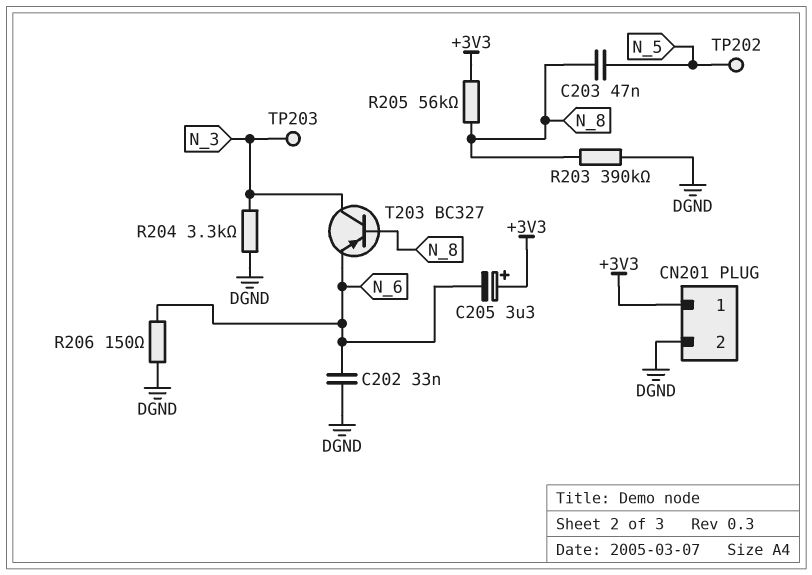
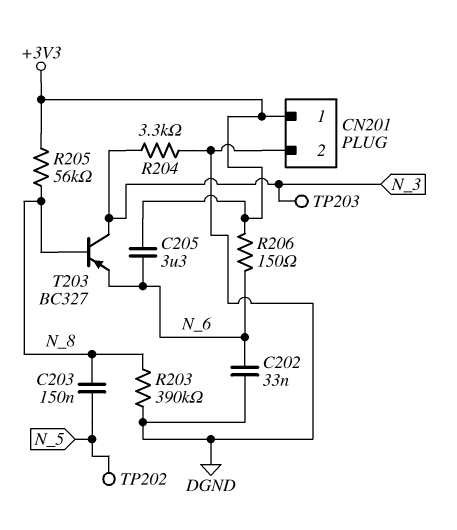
C203: 47nF (N_5, N_8) -> 150nF (N_5, N_8)
C205: 3.3uF (plus +3V3, minus N_6) -> 3.3uF (+3V3, N_6)
R206: 150 (DGND, N_6) -> 150 (+3V3, N_6)

